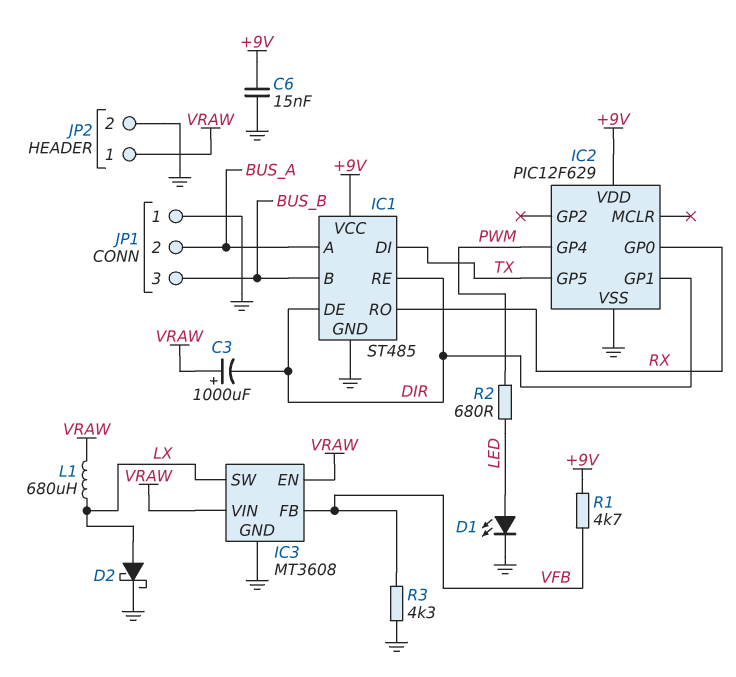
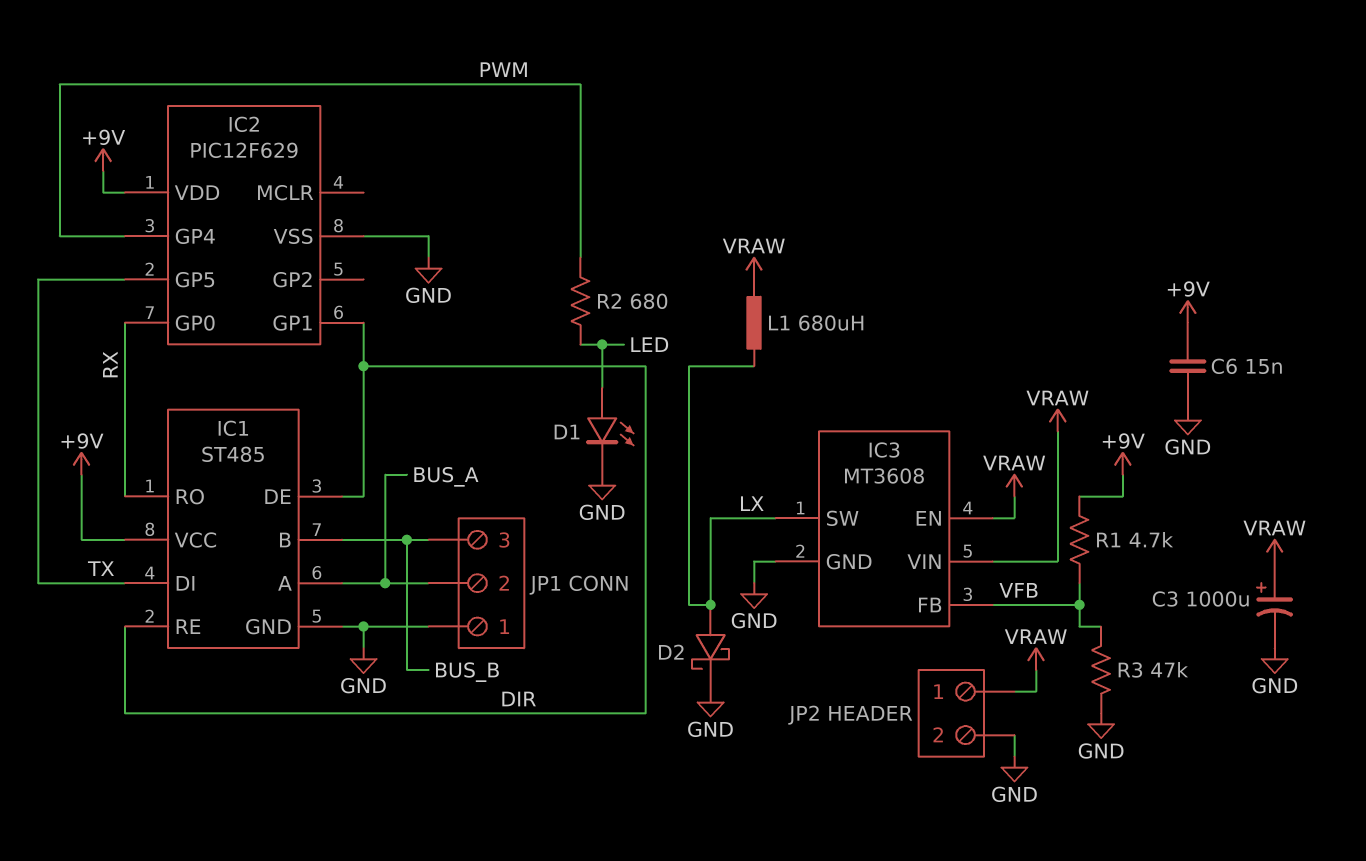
C3: 1000uF (plus VRAW, minus DIR) -> 1000uF (plus VRAW, minus GND)
R3: 4.3k (GND, VFB) -> 47k (GND, VFB)

